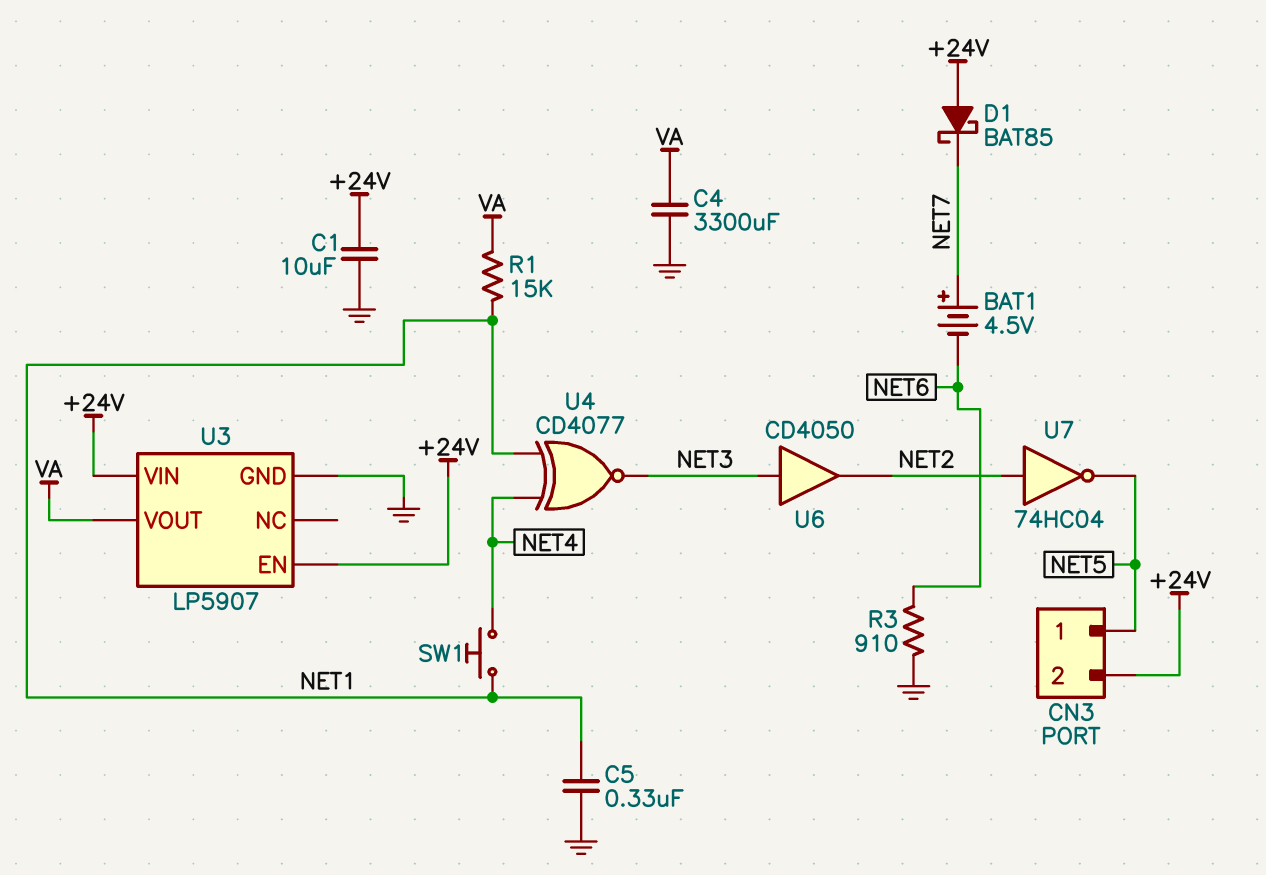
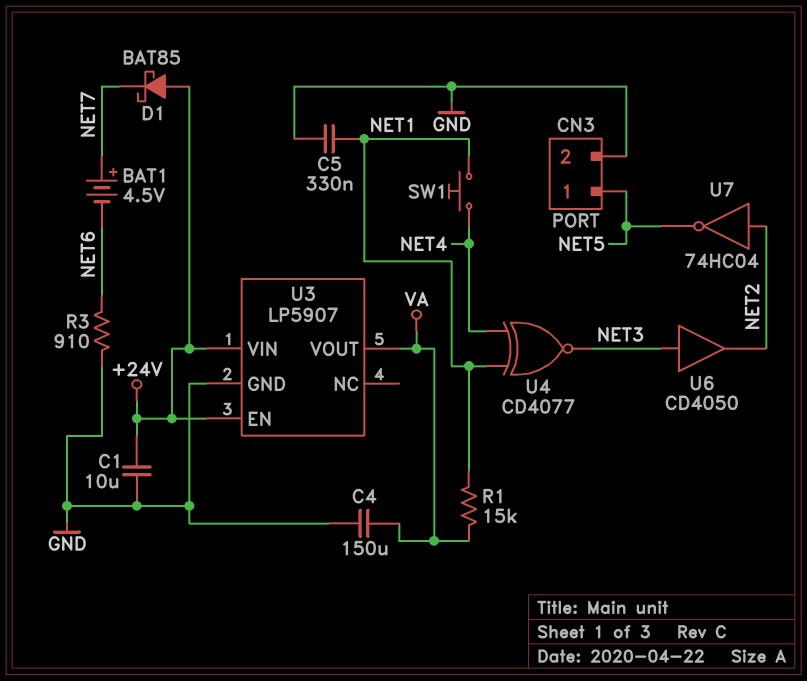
C4: 3300uF (GND, VA) -> 150uF (GND, VA)
CN3 pin 2: +24V -> GND

